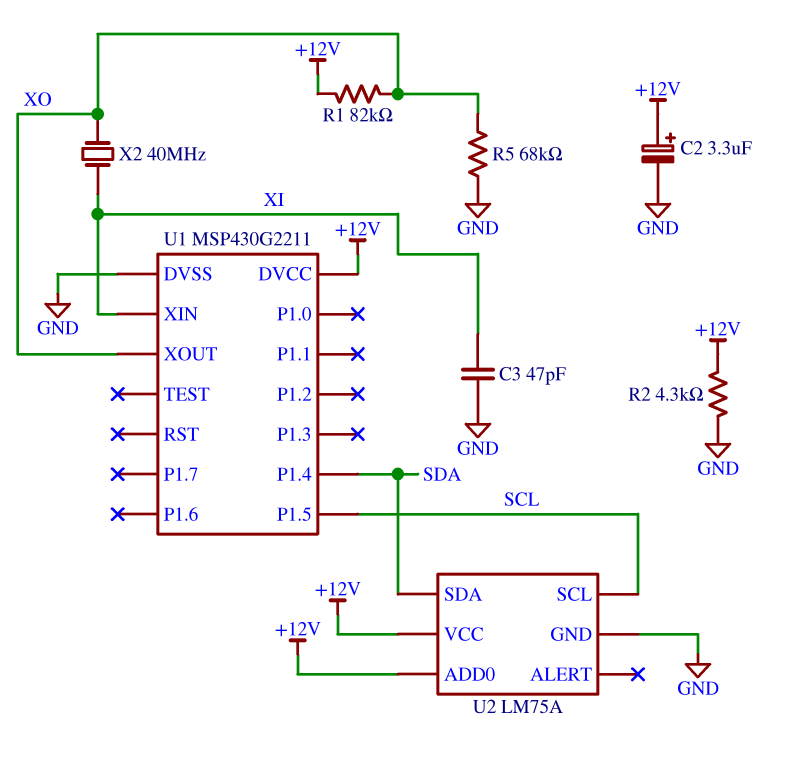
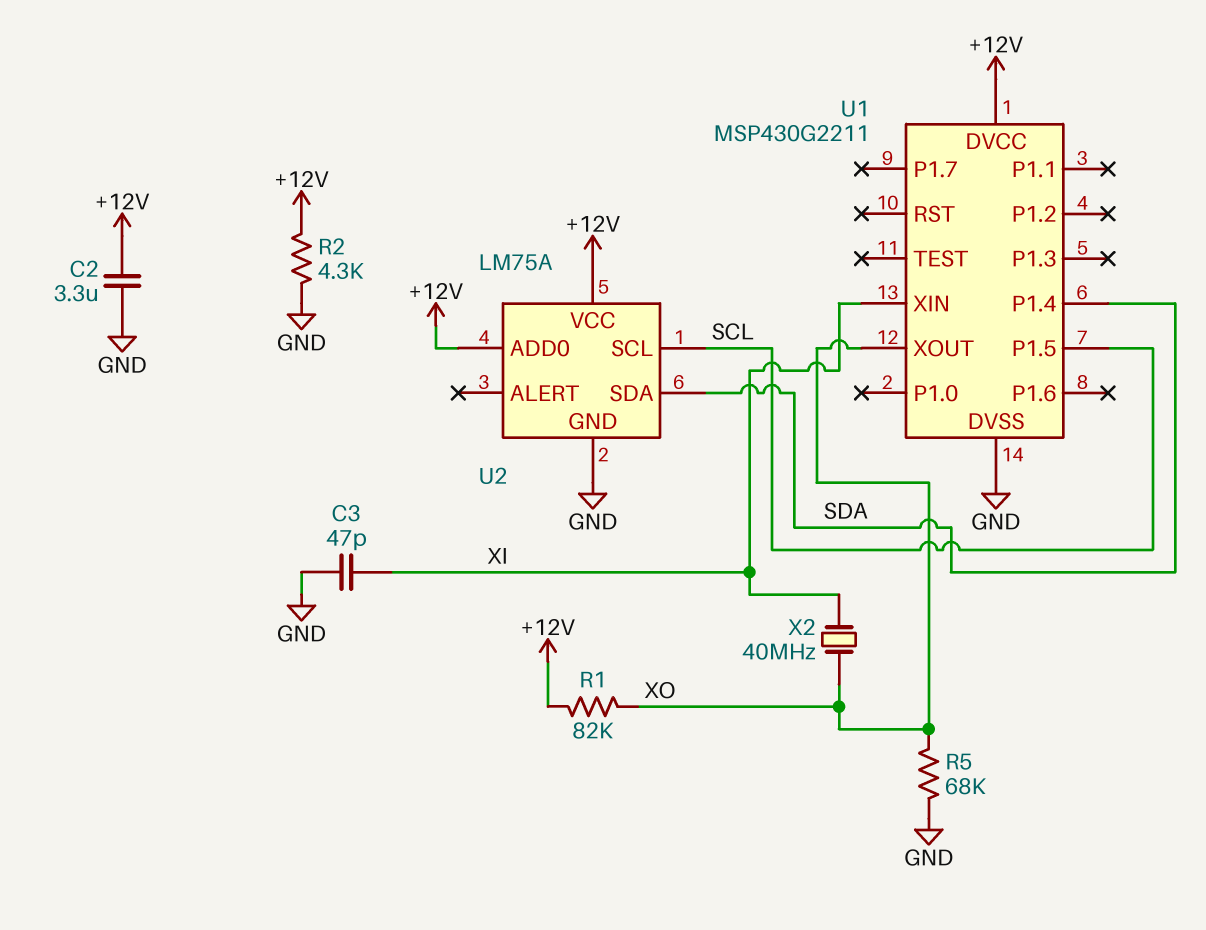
C2: 3.3uF (plus +12V, minus GND) -> 3.3uF (+12V, GND)

